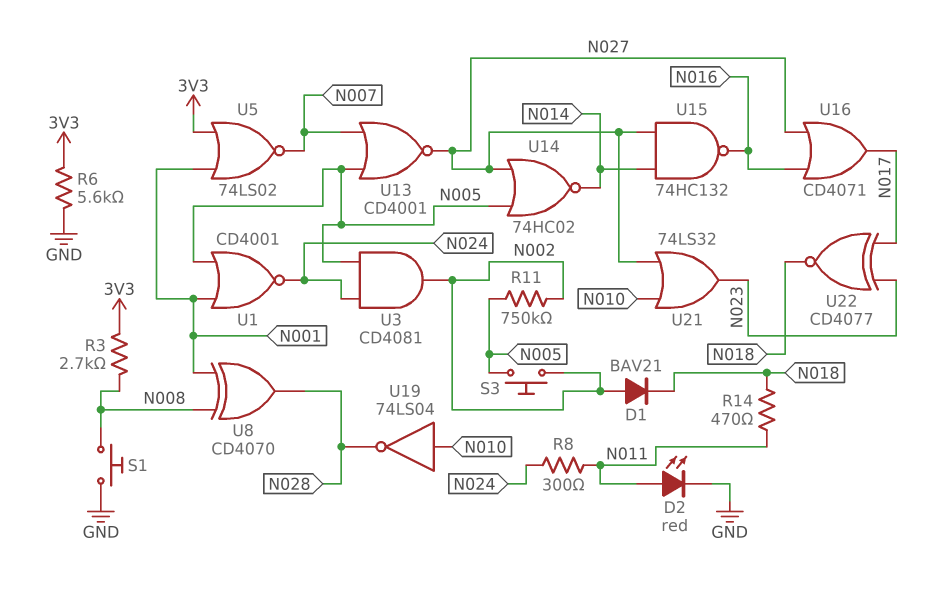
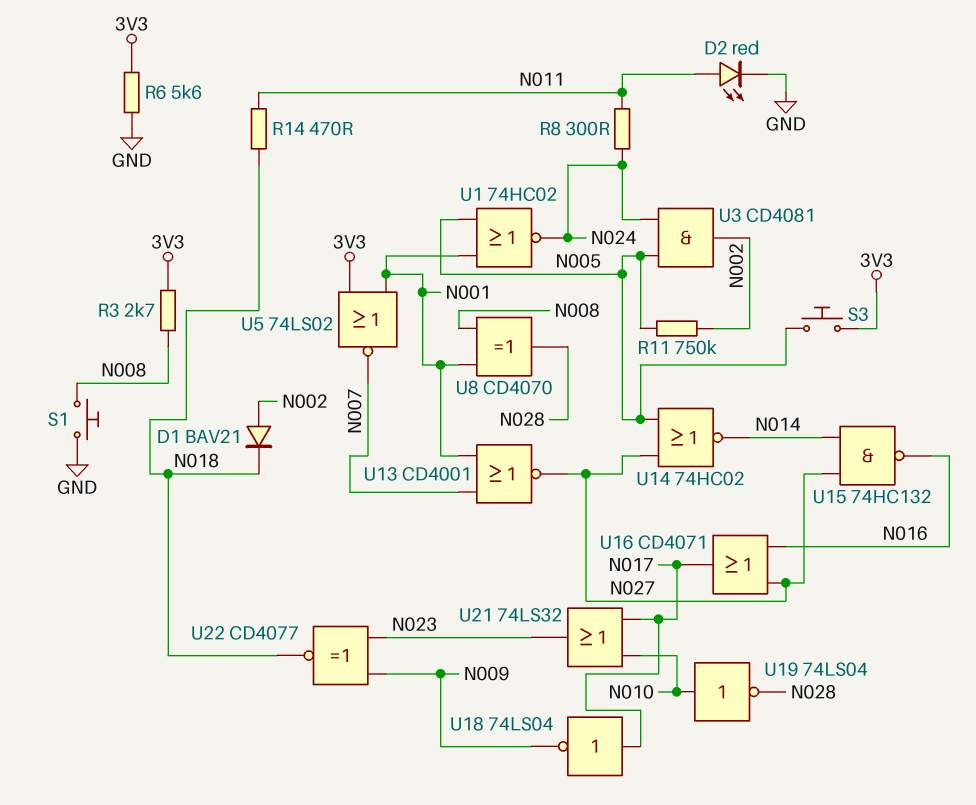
S3: button (N002, N005) -> button (3V3, N005)
U1: NOR CD4001 (in N001, in N005, out N024) -> NOR 74HC02 (in N001, in N005, out N024)
U13: NOR CD4001 (in N005, in N007, out N027) -> NOR CD4001 (in N001, in N007, out N027)
U18: none -> NOT 74LS04 (in N017, out N009)
U21: OR 74LS32 (in N010, in N027, out N023) -> OR 74LS32 (in N010, in N017, out N023)
U22: XNOR CD4077 (in N017, in N023, out N018) -> XNOR CD4077 (in N009, in N023, out N018)

